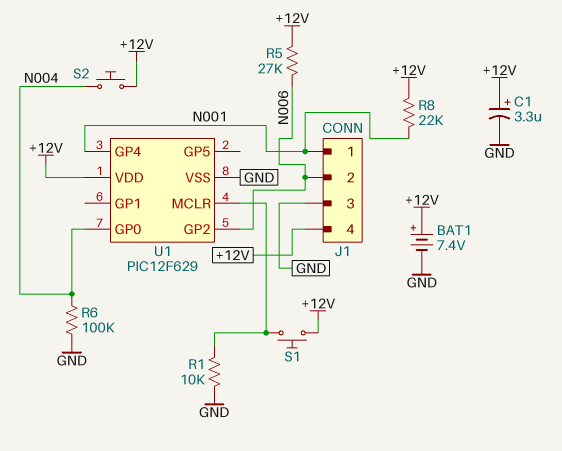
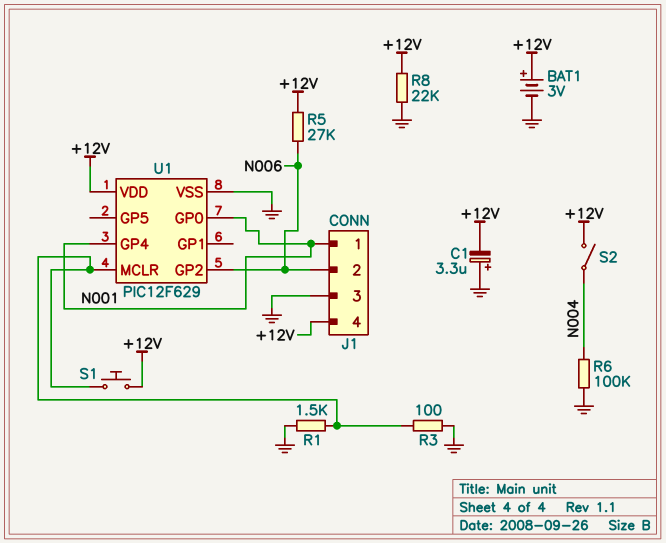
BAT1: 7.4V (plus +12V, minus GND) -> 3V (plus +12V, minus GND)
C1: 3.3uF (plus +12V, minus GND) -> 3.3uF (plus GND, minus +12V)
R1: 10k (GND, U1/MCLR) -> 1.5k (GND, U1/MCLR)
R3: none -> 100 (GND, U1/MCLR)
R8: 22k (+12V, N001) -> 22k (+12V, GND)
S2: button (+12V, N004) -> switch (+12V, N004)
U1 pin GP0: N004 -> N001

